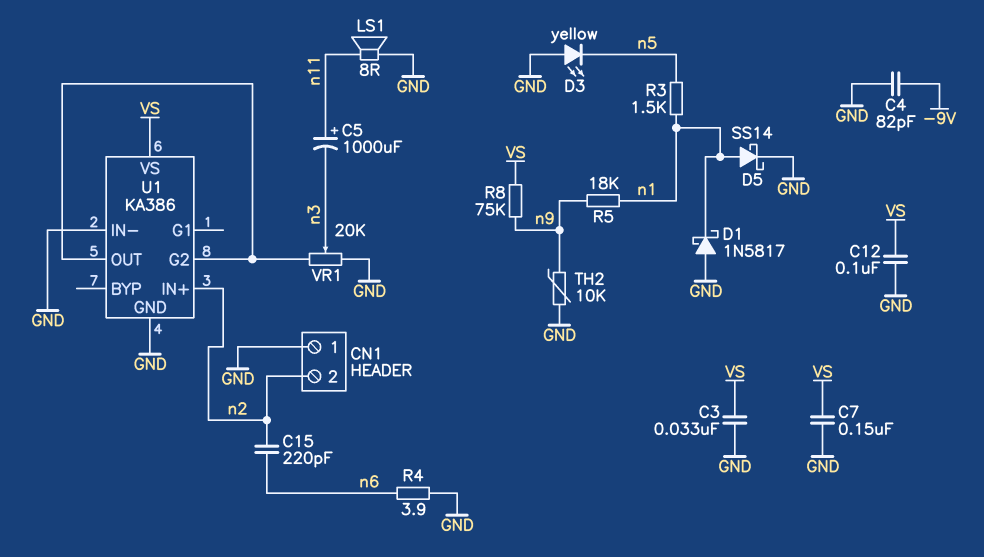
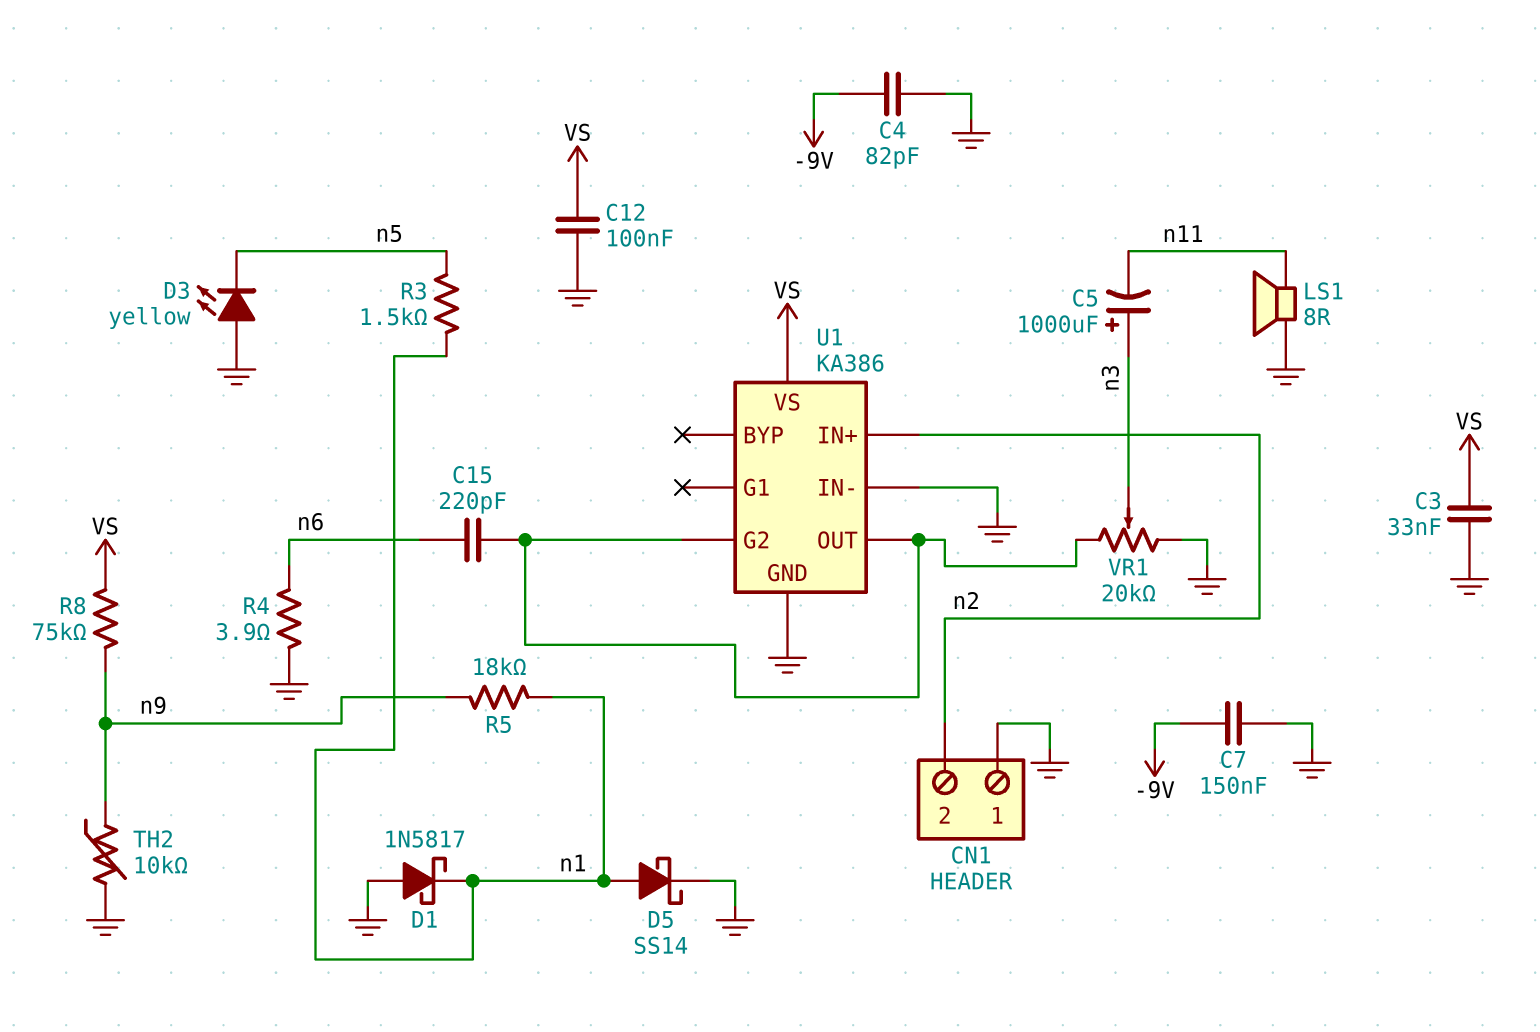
C5: 1000uF (plus n11, minus n3) -> 1000uF (plus n3, minus n11)
C7: 150nF (GND, VS) -> 150nF (-9V, GND)
C15: 220pF (n2, n6) -> 220pF (U1/G2, n6)

